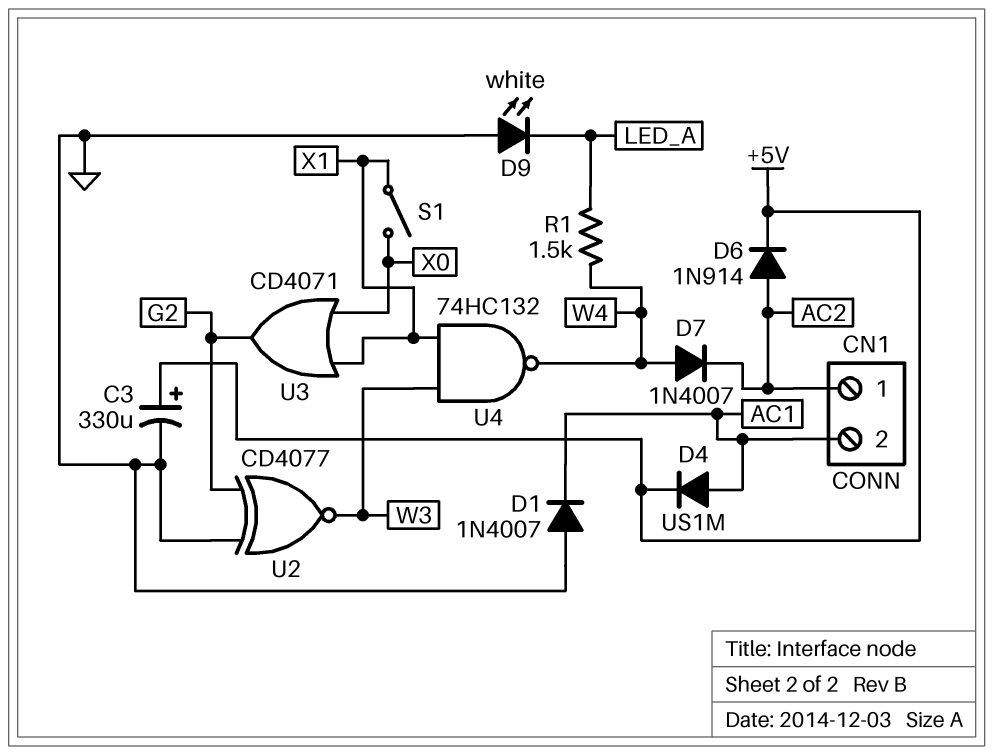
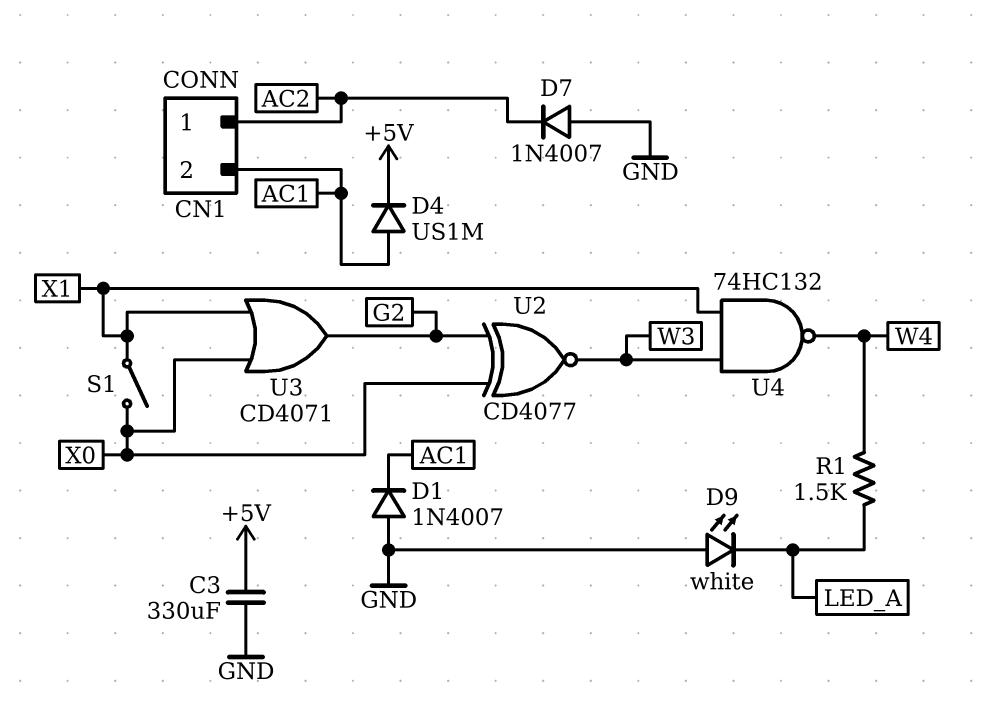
C3: 330uF (plus +5V, minus GND) -> 330uF (+5V, GND)
D6: diode 1N914 (A AC2, K +5V) -> none
D7: diode 1N4007 (A W4, K AC2) -> diode 1N4007 (A GND, K AC2)
U2: XNOR CD4077 (in G2, in GND, out W3) -> XNOR CD4077 (in G2, in X0, out W3)

